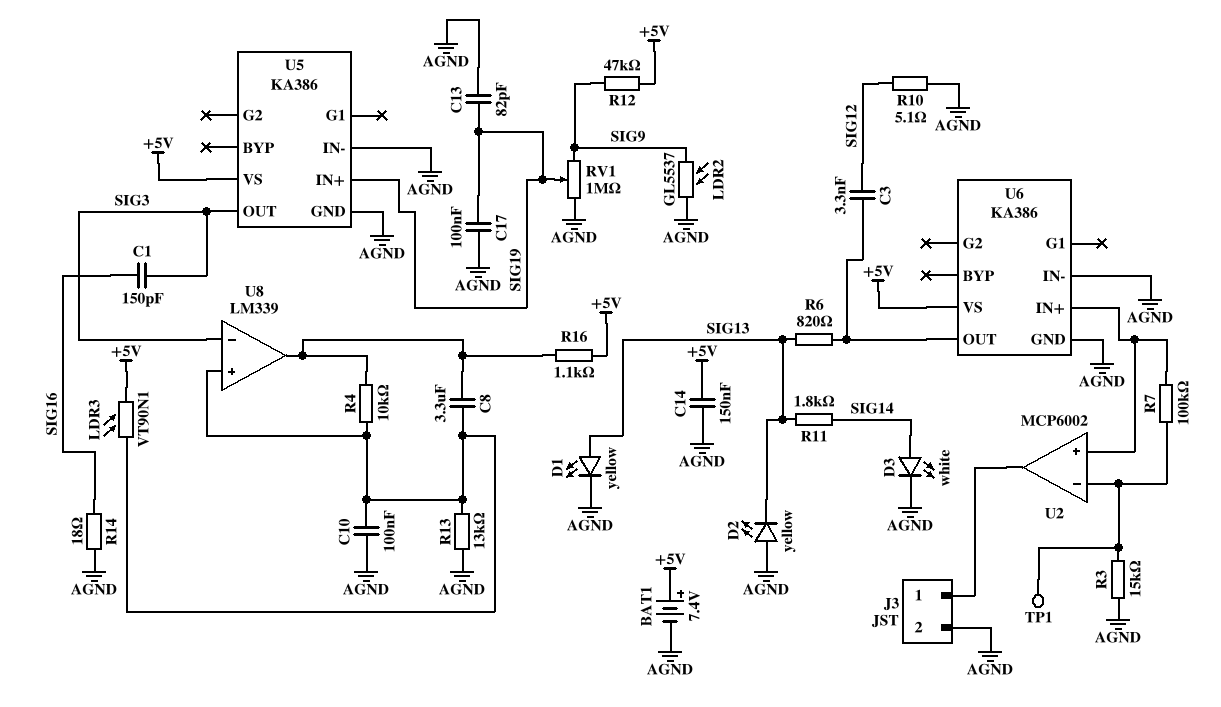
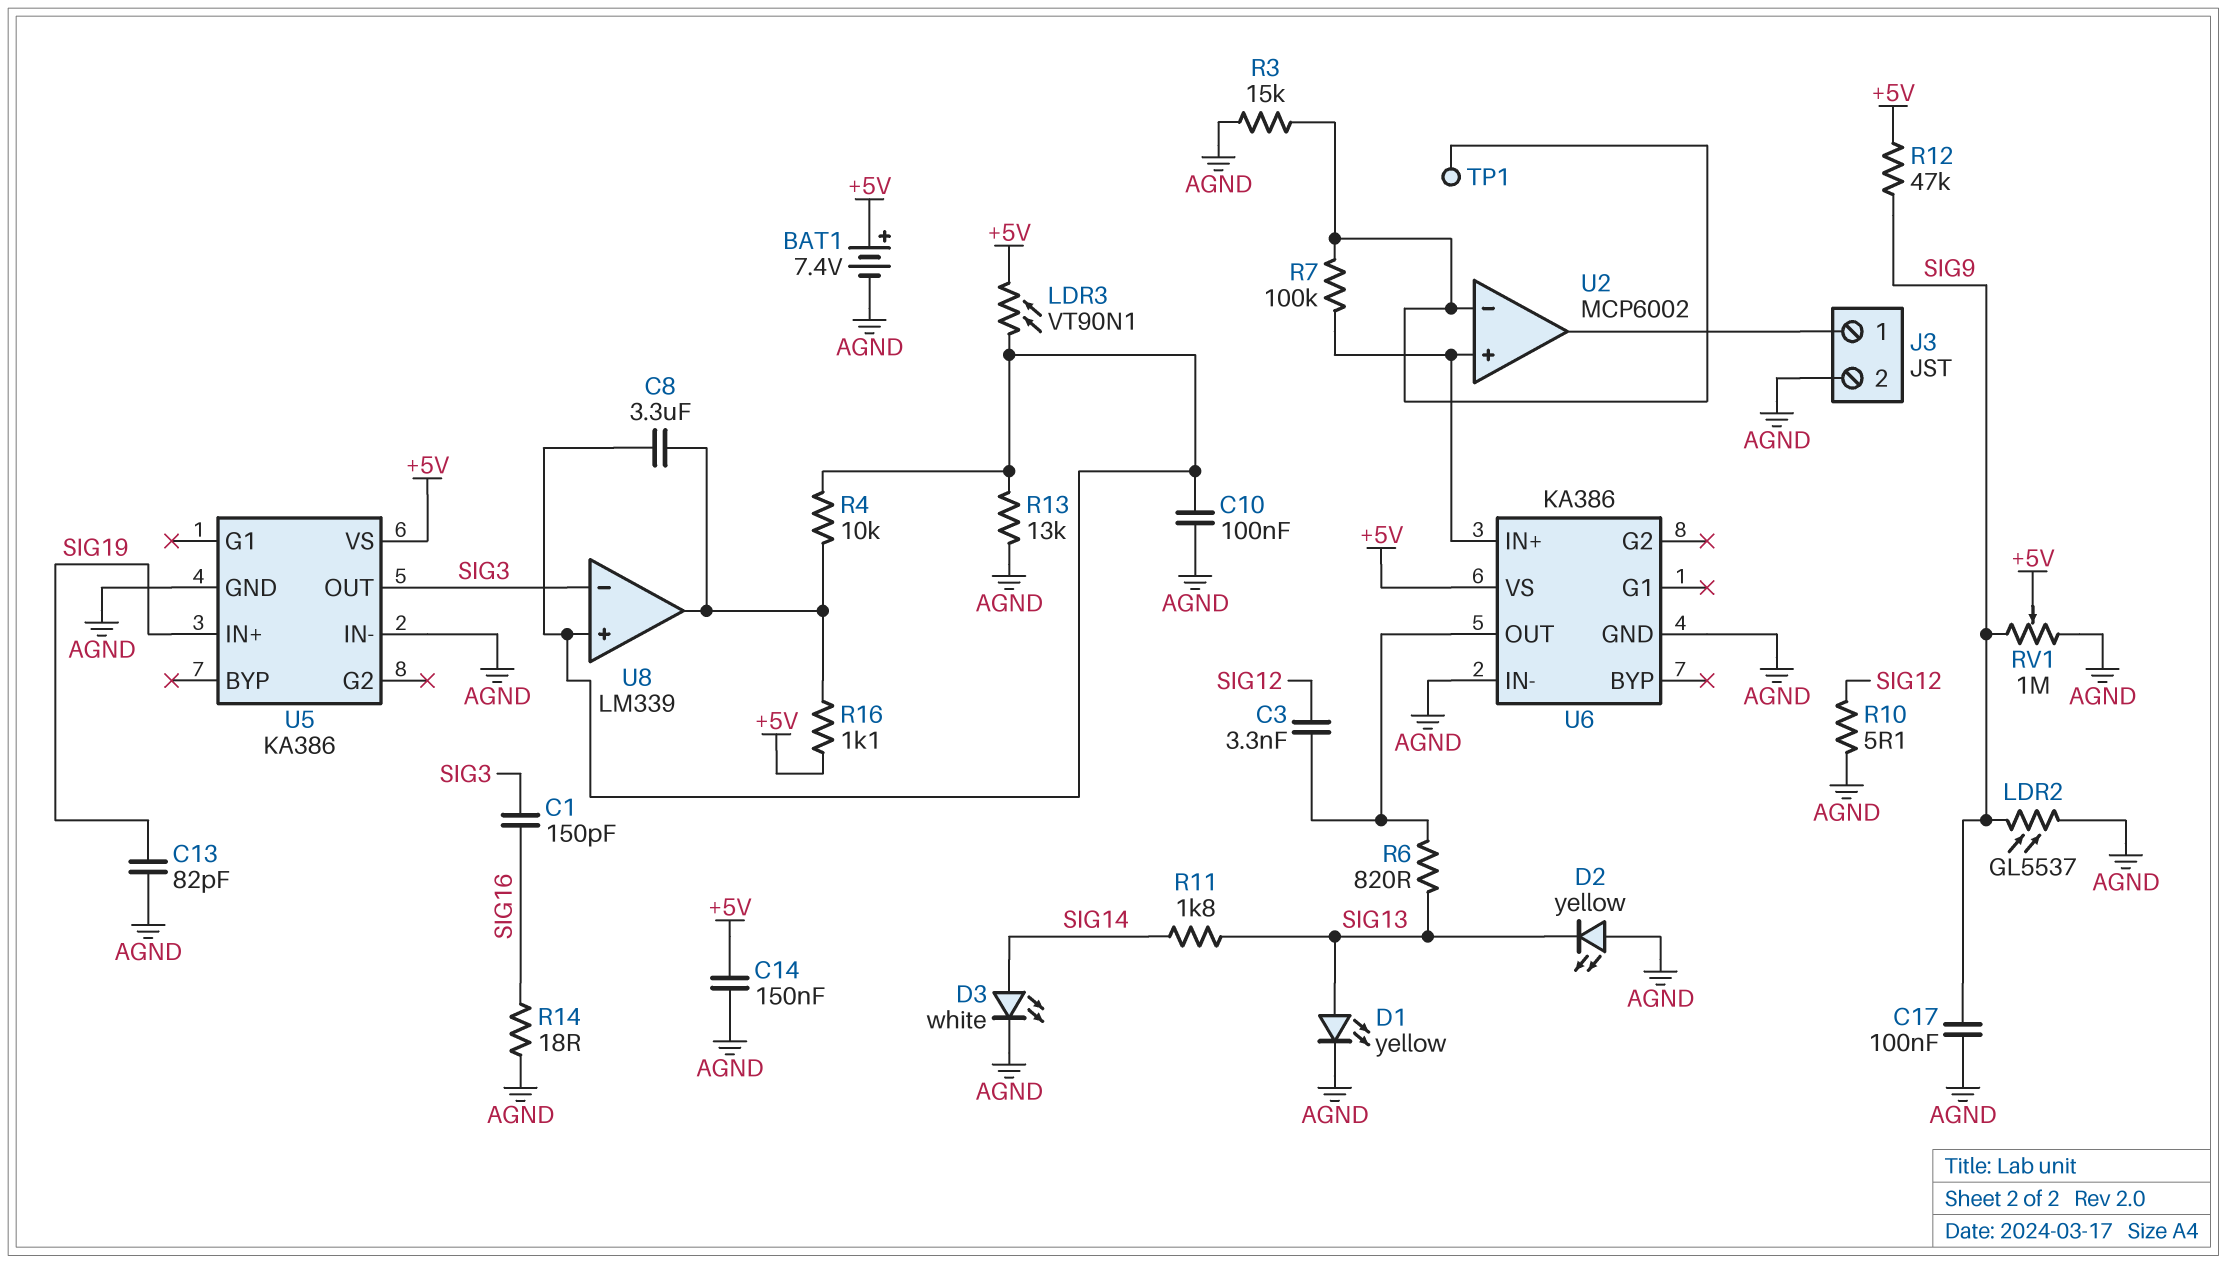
C17: 100nF (AGND, SIG19) -> 100nF (AGND, SIG9)
RV1: 1M (AGND, SIG9, wiper SIG19) -> 1M (AGND, SIG9, wiper +5V)

